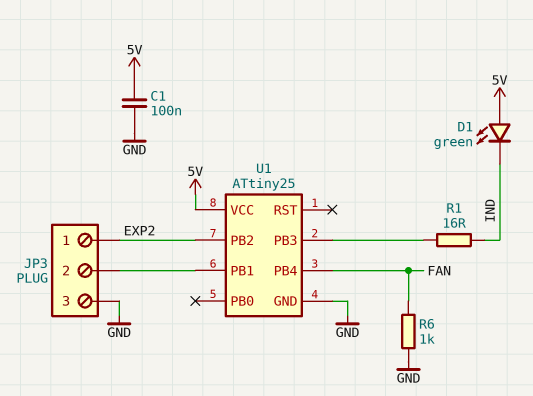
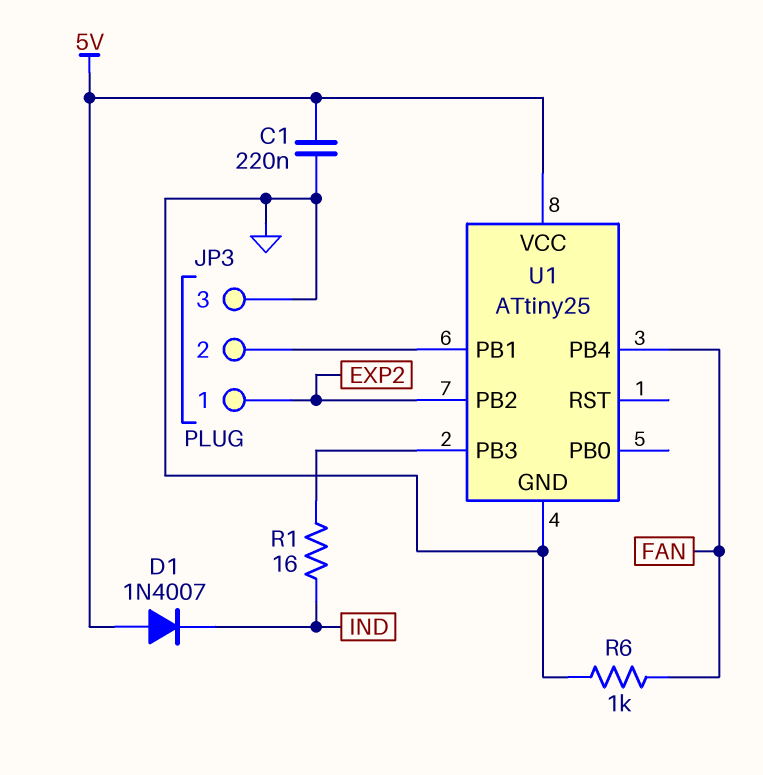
C1: 100nF (5V, GND) -> 220nF (5V, GND)
D1: LED green (A 5V, K IND) -> diode 1N4007 (A 5V, K IND)

